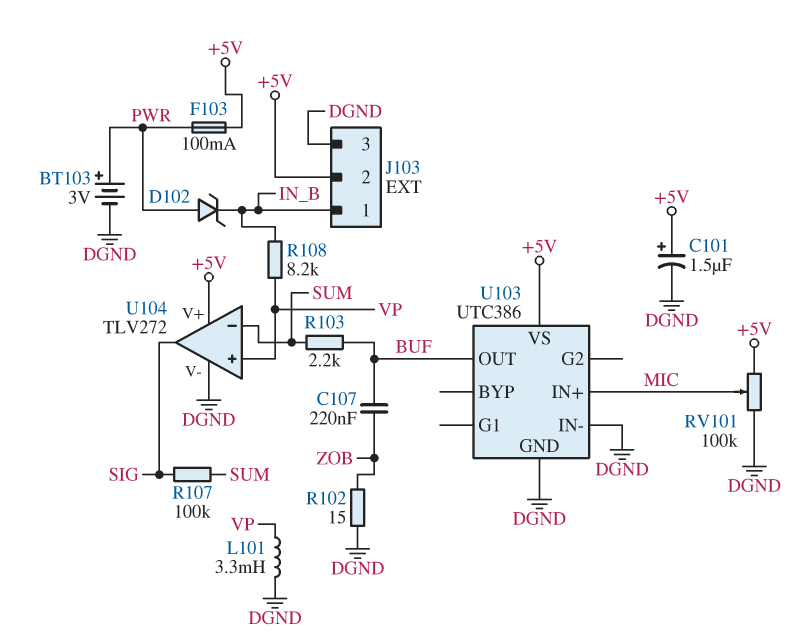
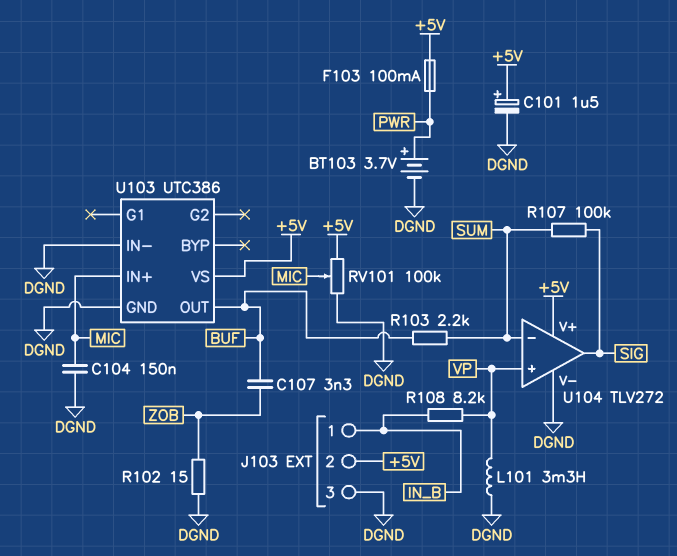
BT103: 3V (plus PWR, minus DGND) -> 3.7V (plus PWR, minus DGND)
C104: none -> 150nF (DGND, MIC)
C107: 220nF (BUF, ZOB) -> 3.3nF (BUF, ZOB)
D102: zener (A PWR, K IN_B) -> none

